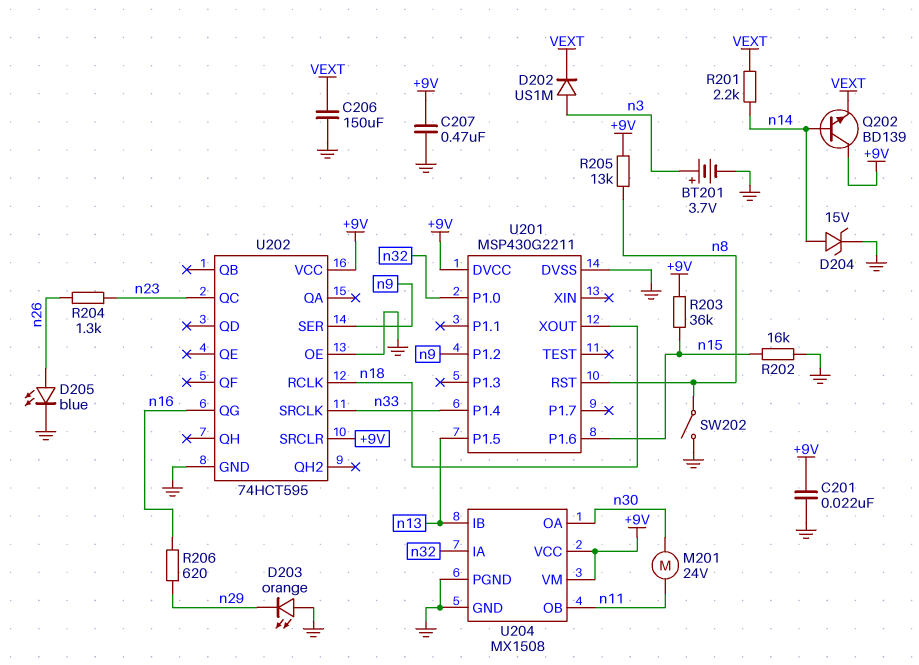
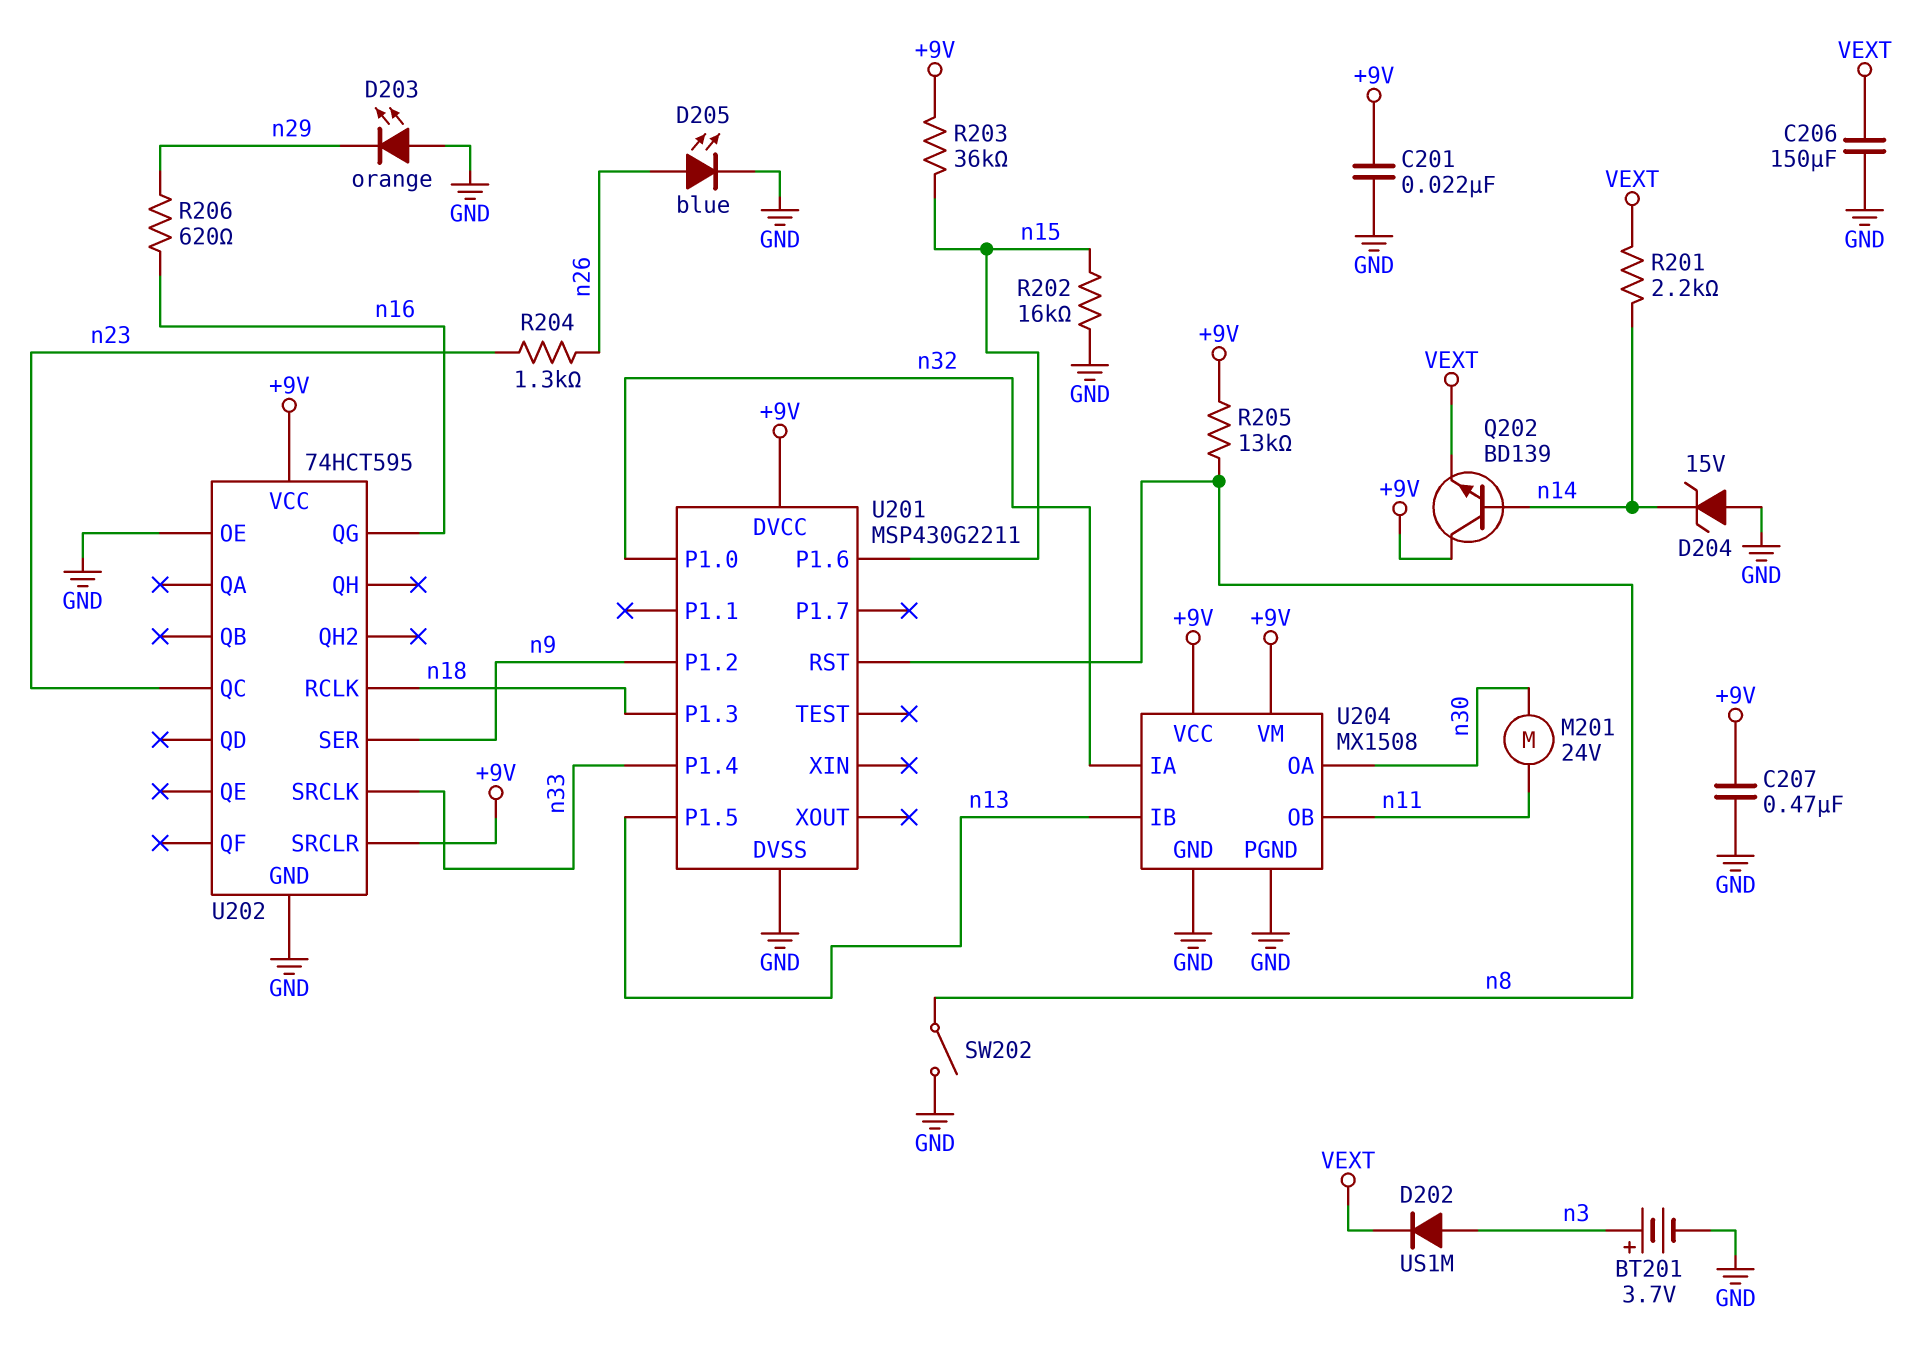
D204: zener 15V (A n14, K GND) -> zener 15V (A GND, K n14)
U201 pin P1.3: none -> n18
U201 pin XOUT: n18 -> none

